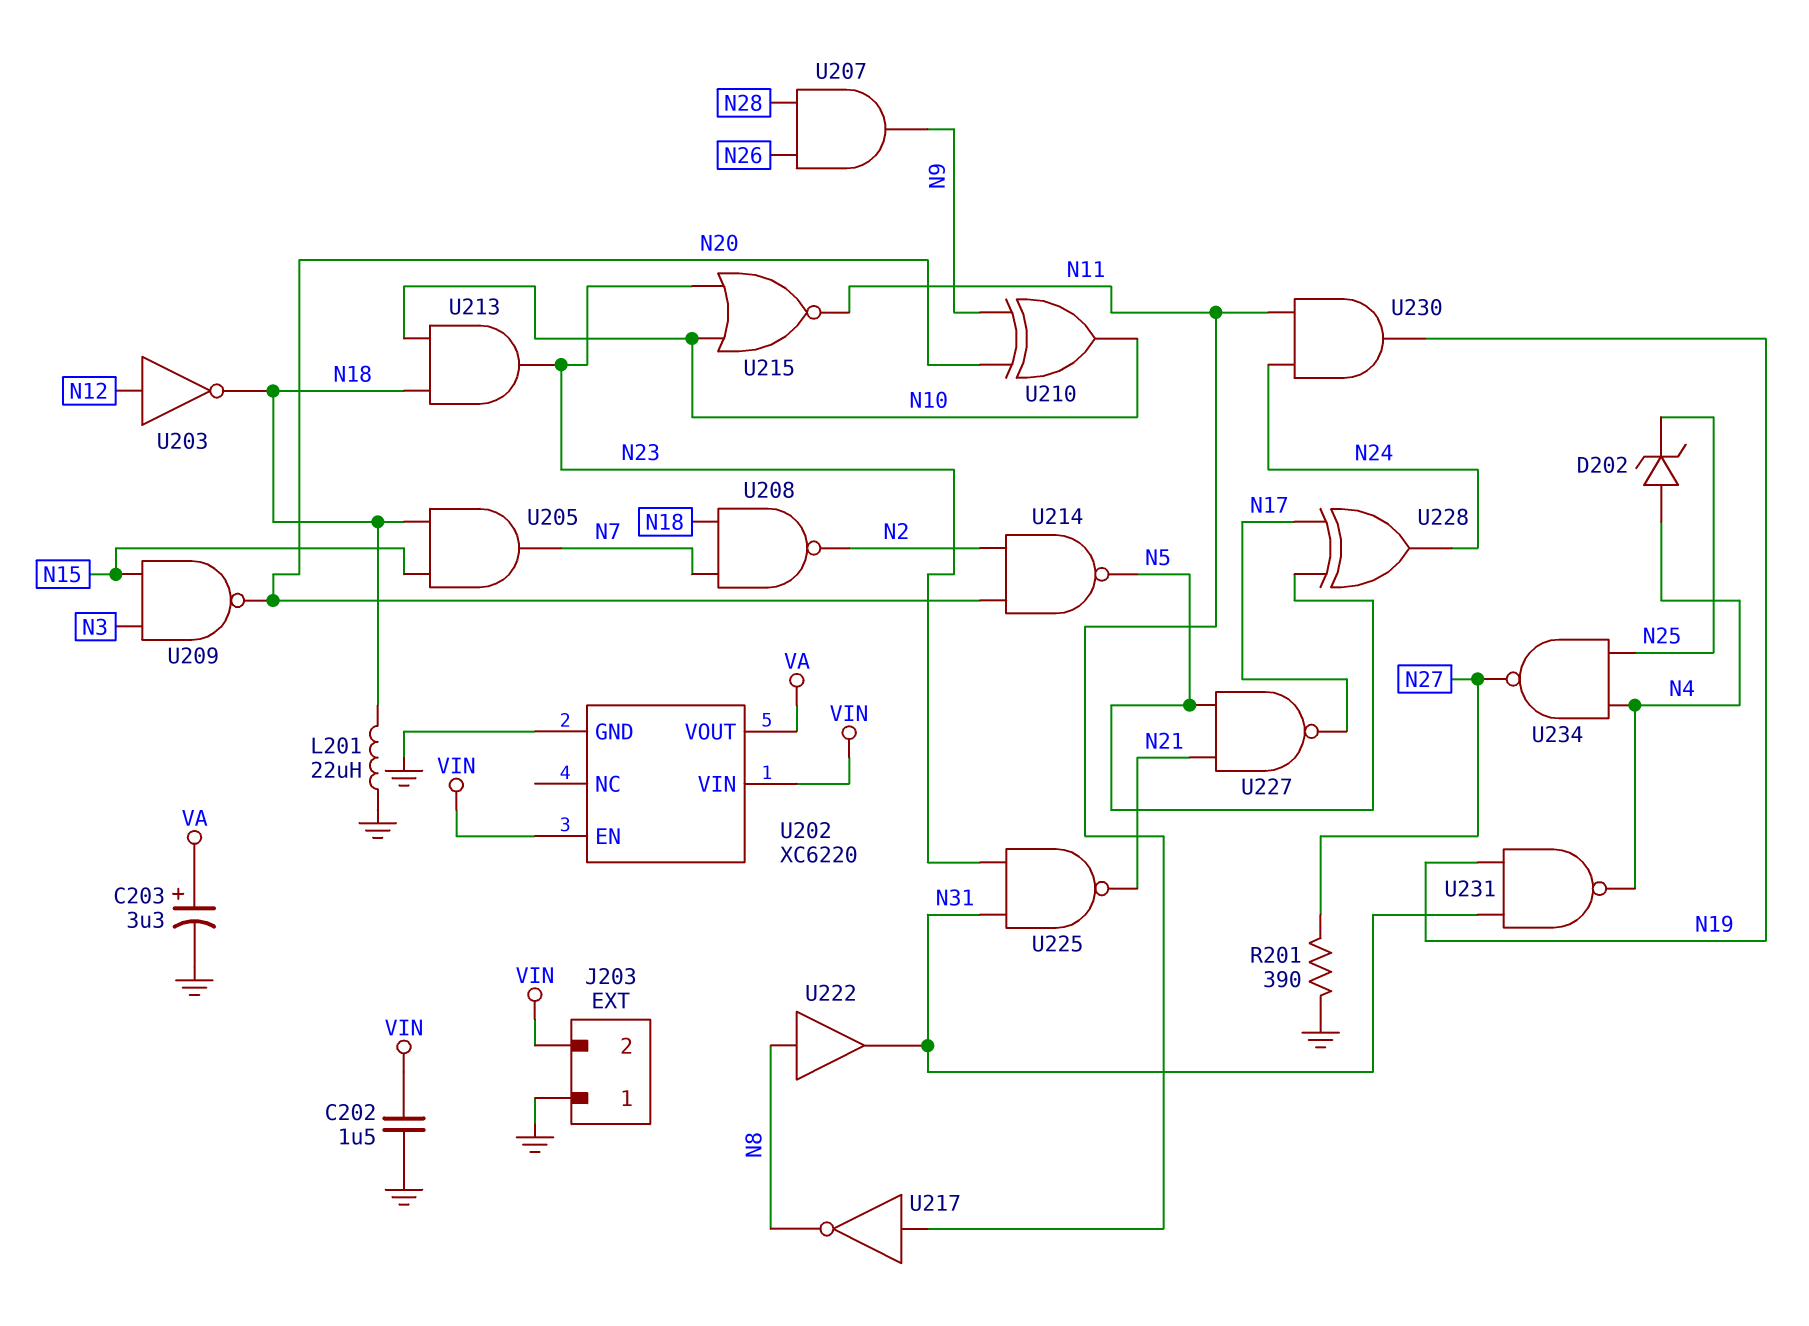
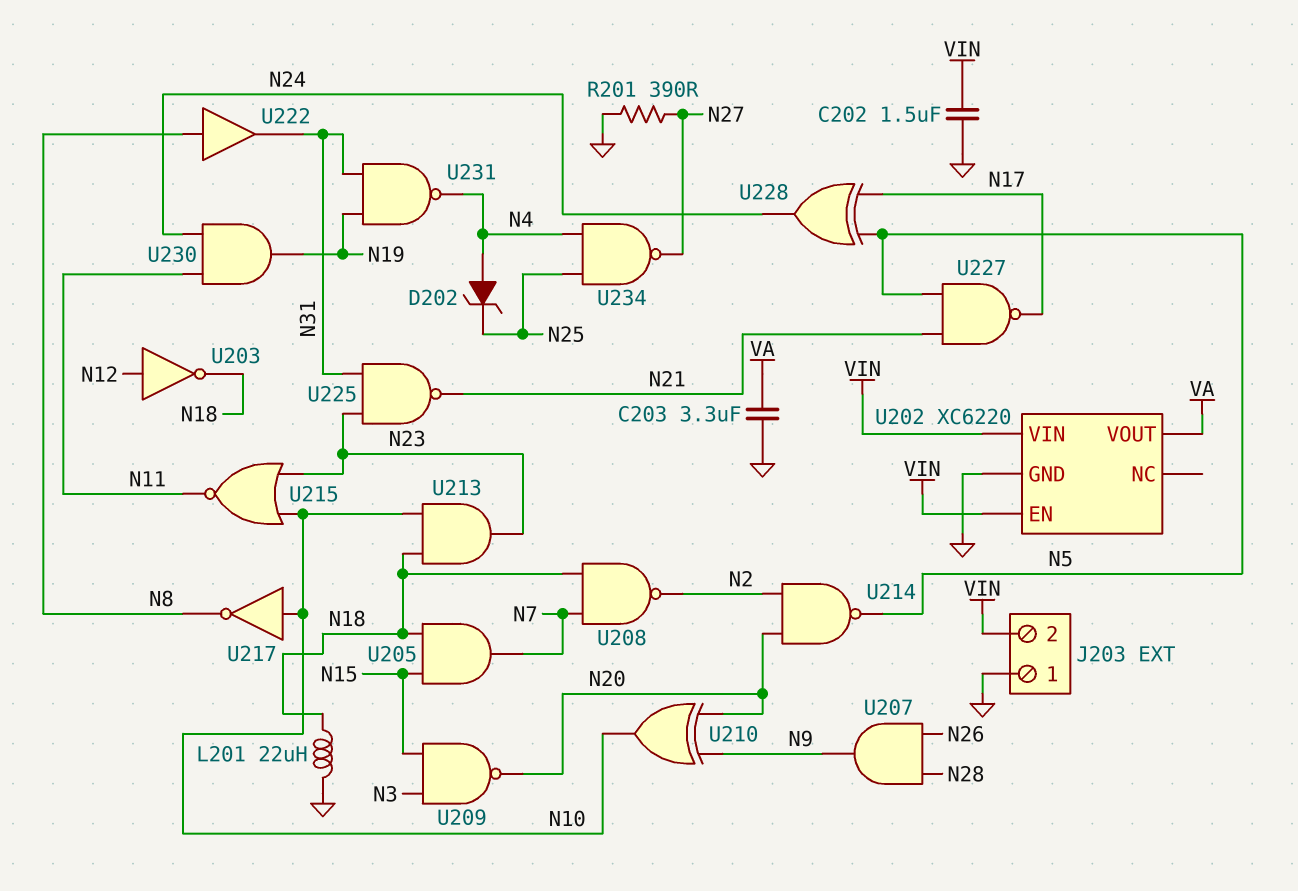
C203: 3.3uF (plus VA, minus GND) -> 3.3uF (GND, VA)
U217: NOT (in N11, out N8) -> NOT (in N10, out N8)

